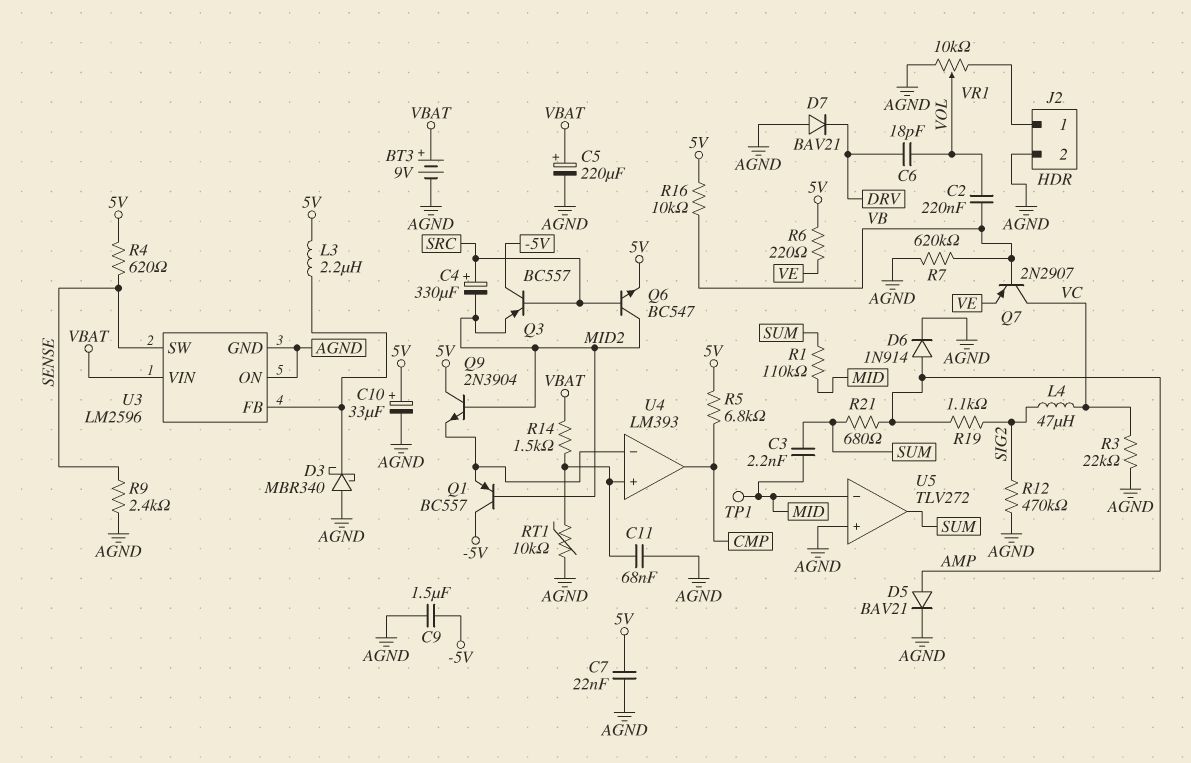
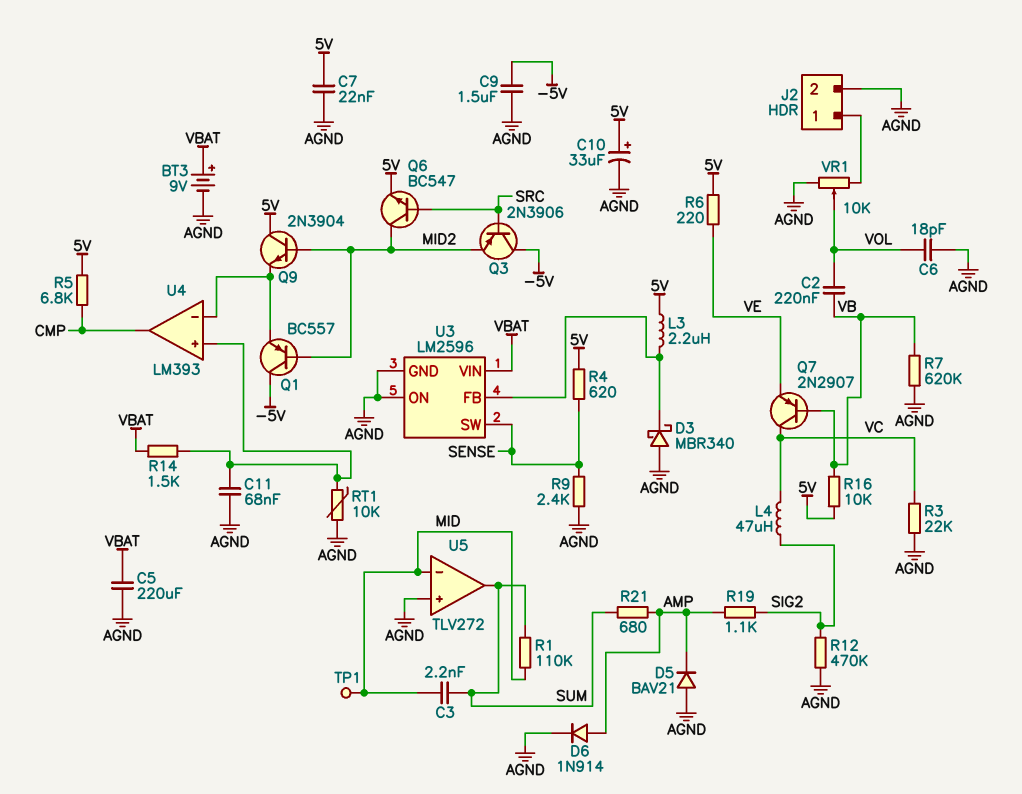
C4: 330uF (plus SRC, minus MID2) -> none
C5: 220uF (plus VBAT, minus AGND) -> 220uF (AGND, VBAT)
C6: 18pF (DRV, VOL) -> 18pF (AGND, VOL)
D5: diode BAV21 (A AMP, K AGND) -> diode BAV21 (A AGND, K AMP)
D7: diode BAV21 (A AGND, K DRV) -> none
Q3: PNP BC557 (B SRC, C -5V, E MID2) -> PNP 2N3906 (B SRC, C -5V, E MID2)

